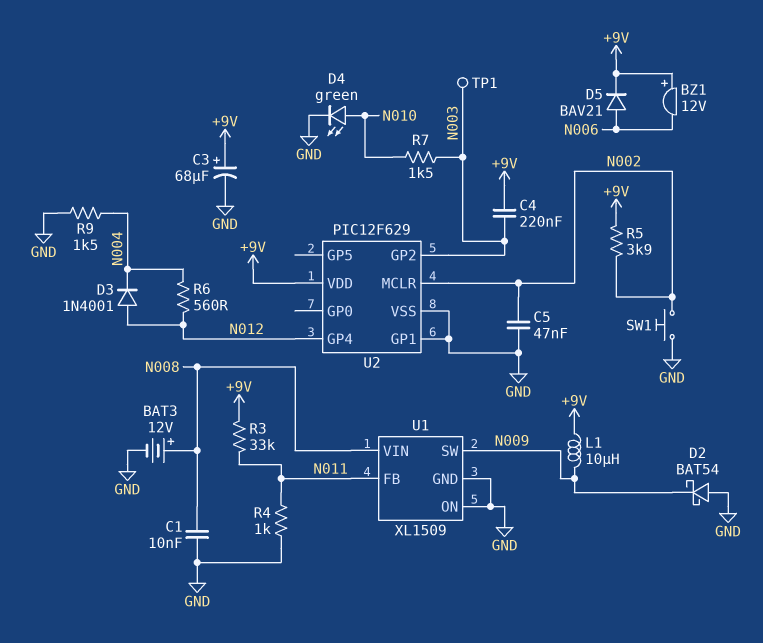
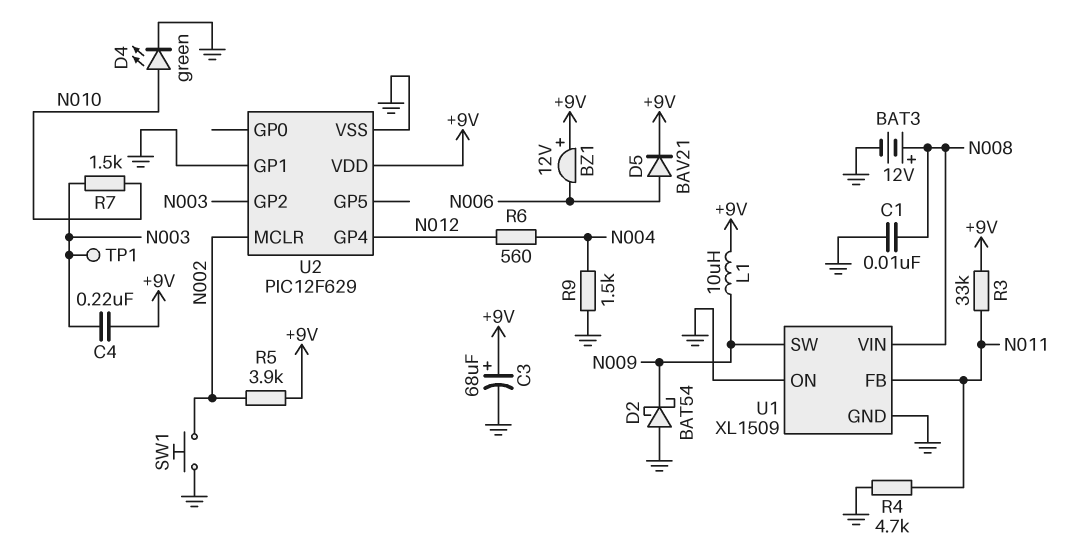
C5: 47nF (GND, N002) -> none
D3: diode 1N4001 (A N012, K N004) -> none
R4: 1k (GND, N011) -> 4.7k (GND, N011)

